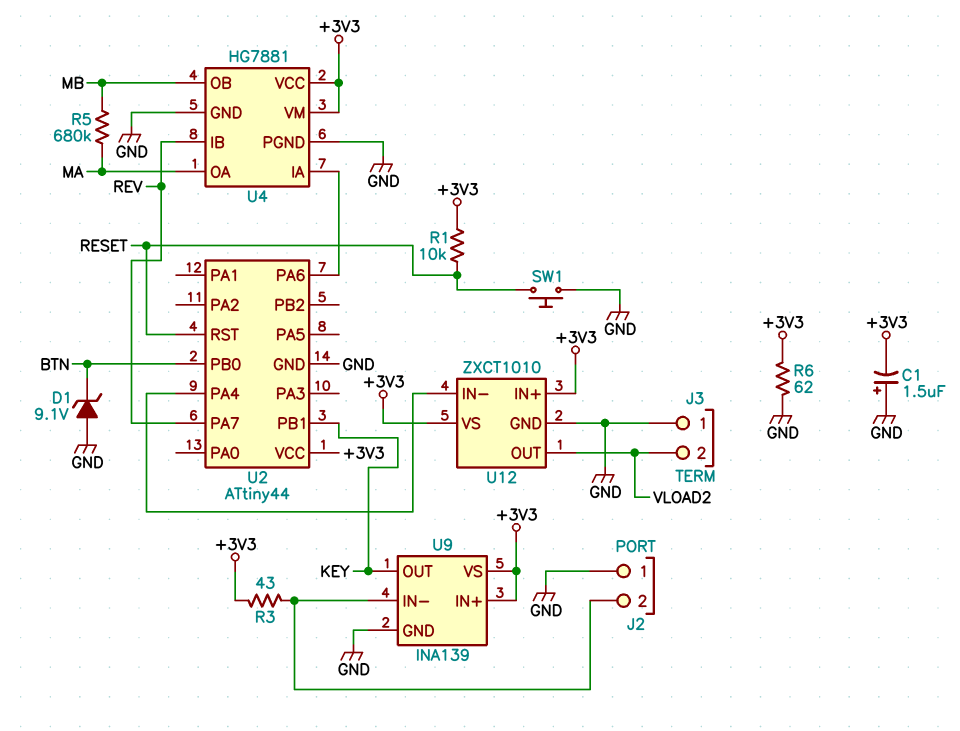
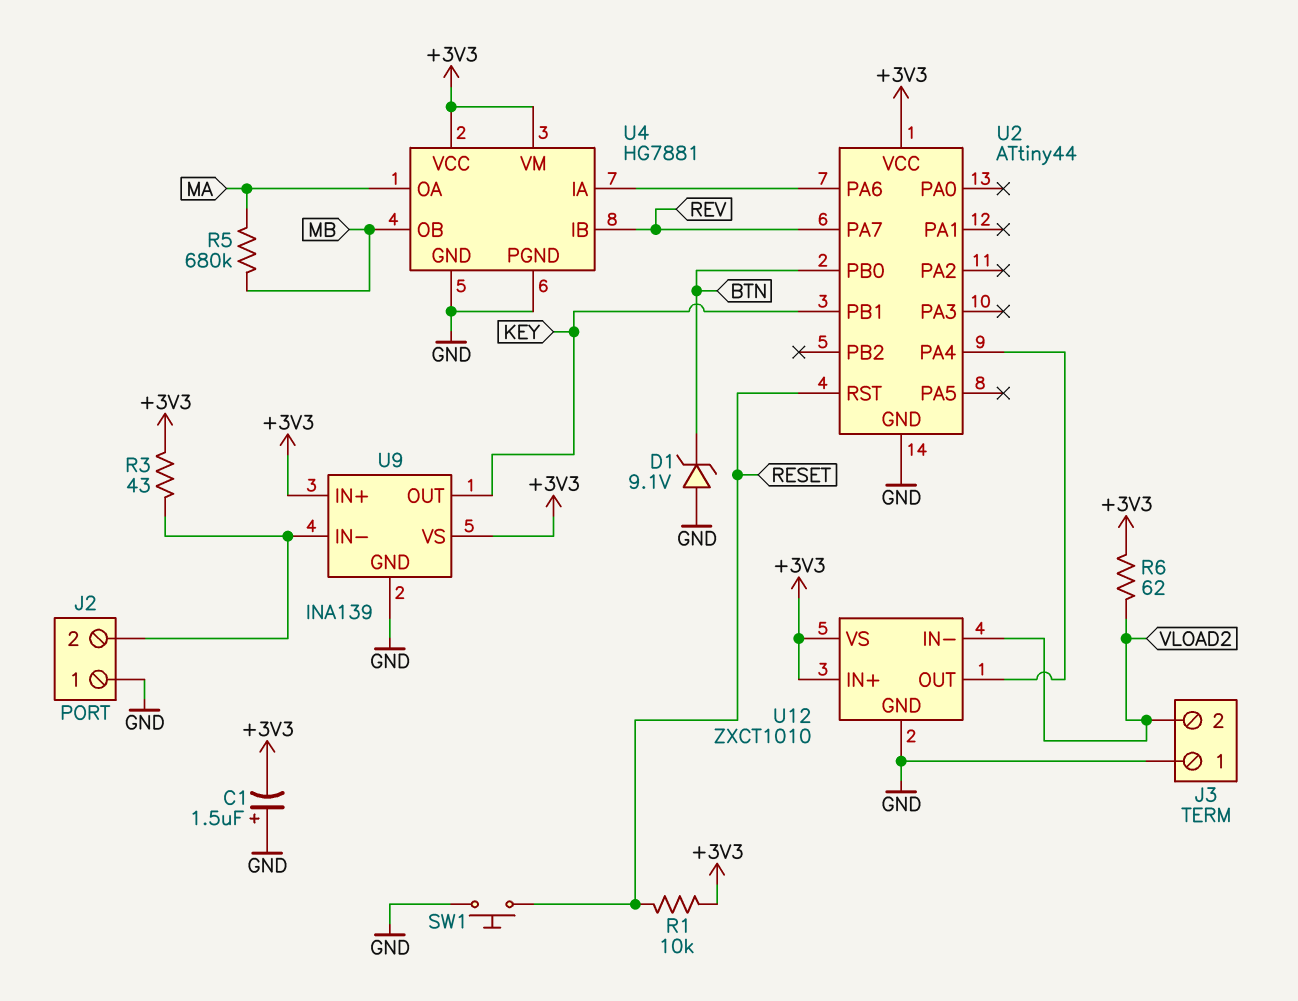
R6: 62 (+3V3, GND) -> 62 (+3V3, VLOAD2)
U12 pin IN-: U2/PA4 -> VLOAD2
U12 pin OUT: VLOAD2 -> U2/PA4

